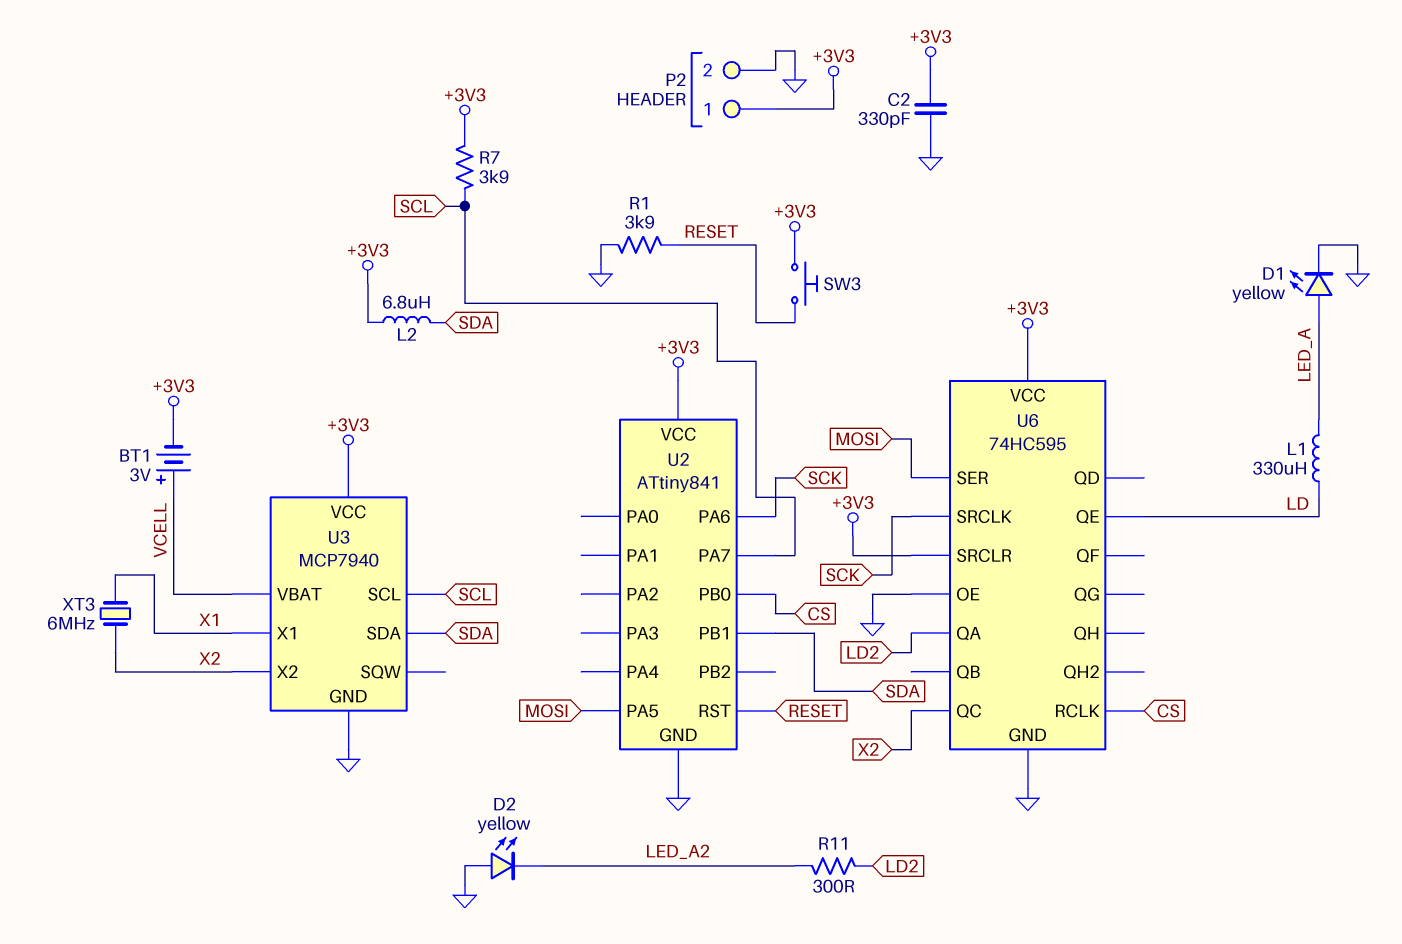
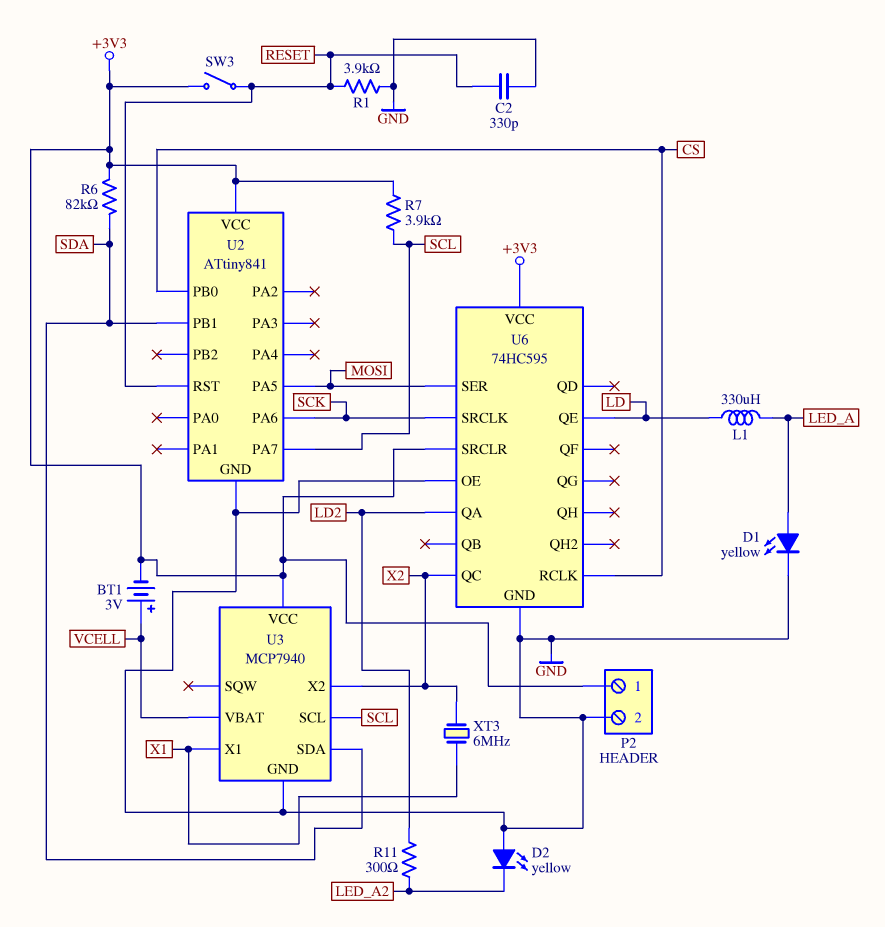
C2: 330pF (+3V3, GND) -> 330pF (GND, RESET)
L2: 6.8uH (+3V3, SDA) -> none
R6: none -> 82k (+3V3, SDA)
SW3: button (+3V3, RESET) -> switch (+3V3, RESET)

